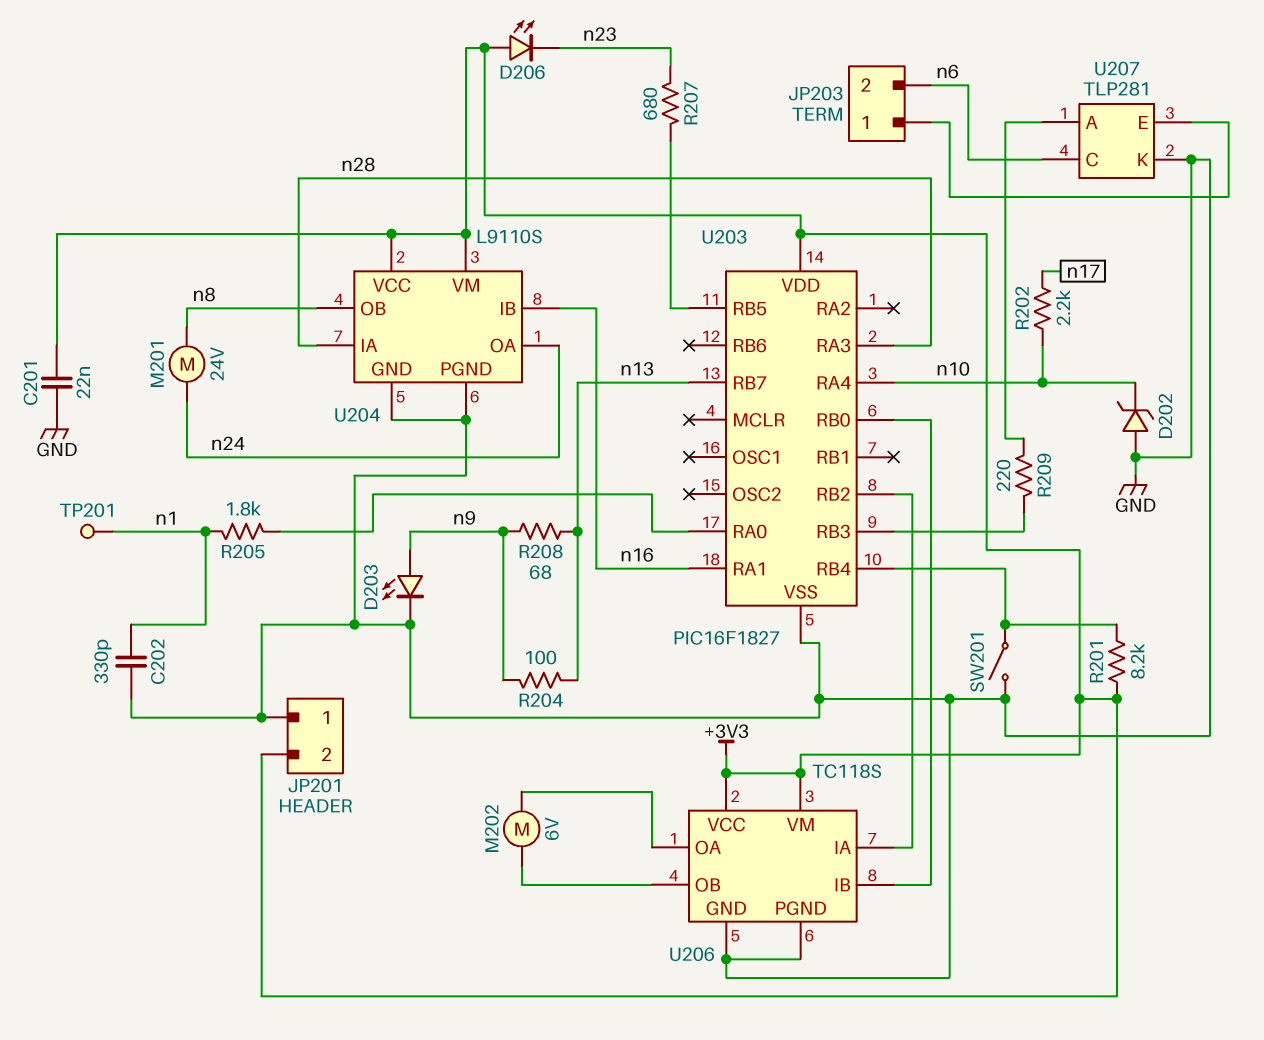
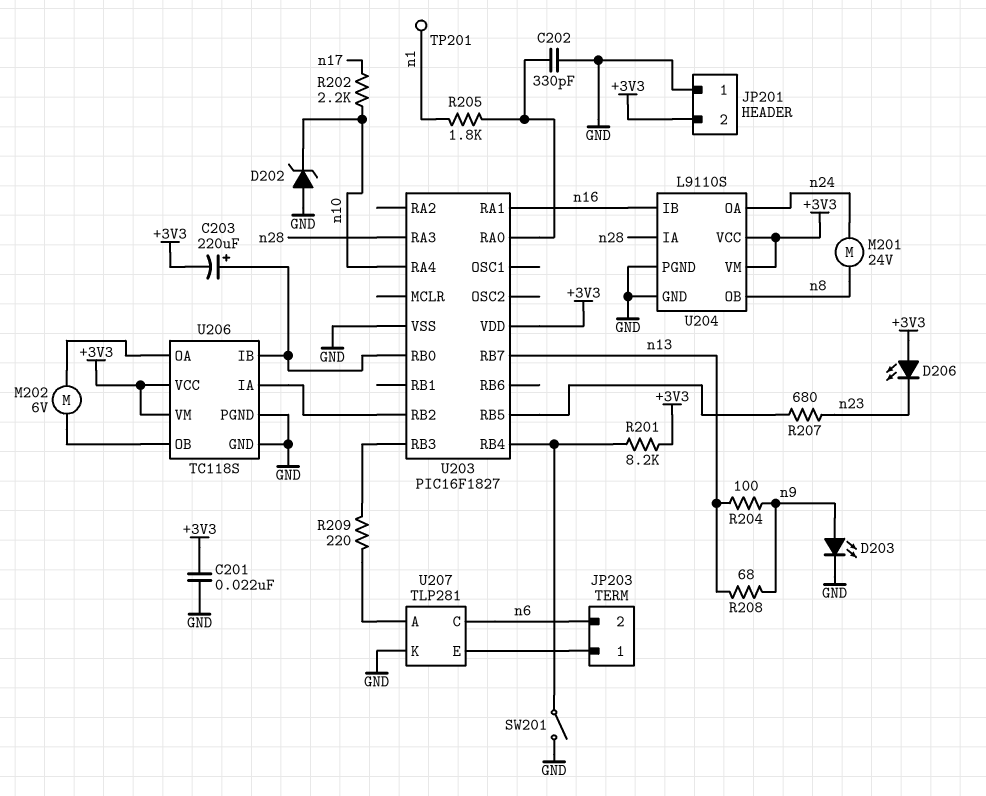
C202: 330pF (GND, n1) -> 330pF (GND, U203/RA0)
C203: none -> 220uF (plus U203/RB0, minus +3V3)

